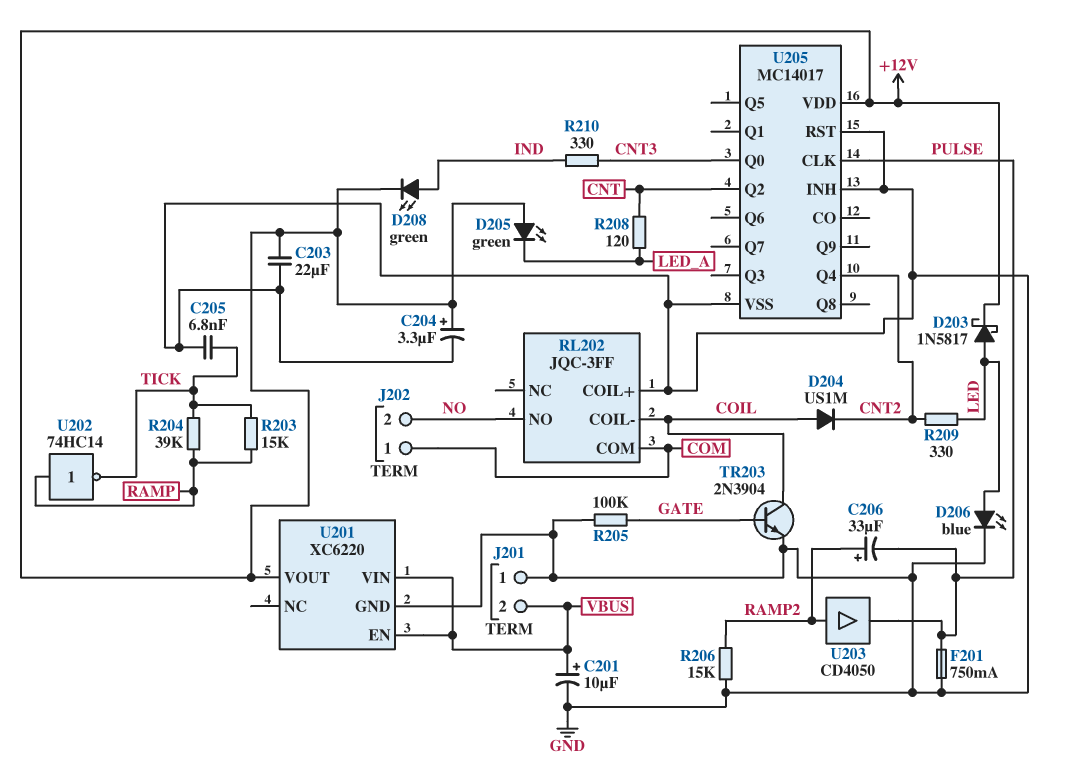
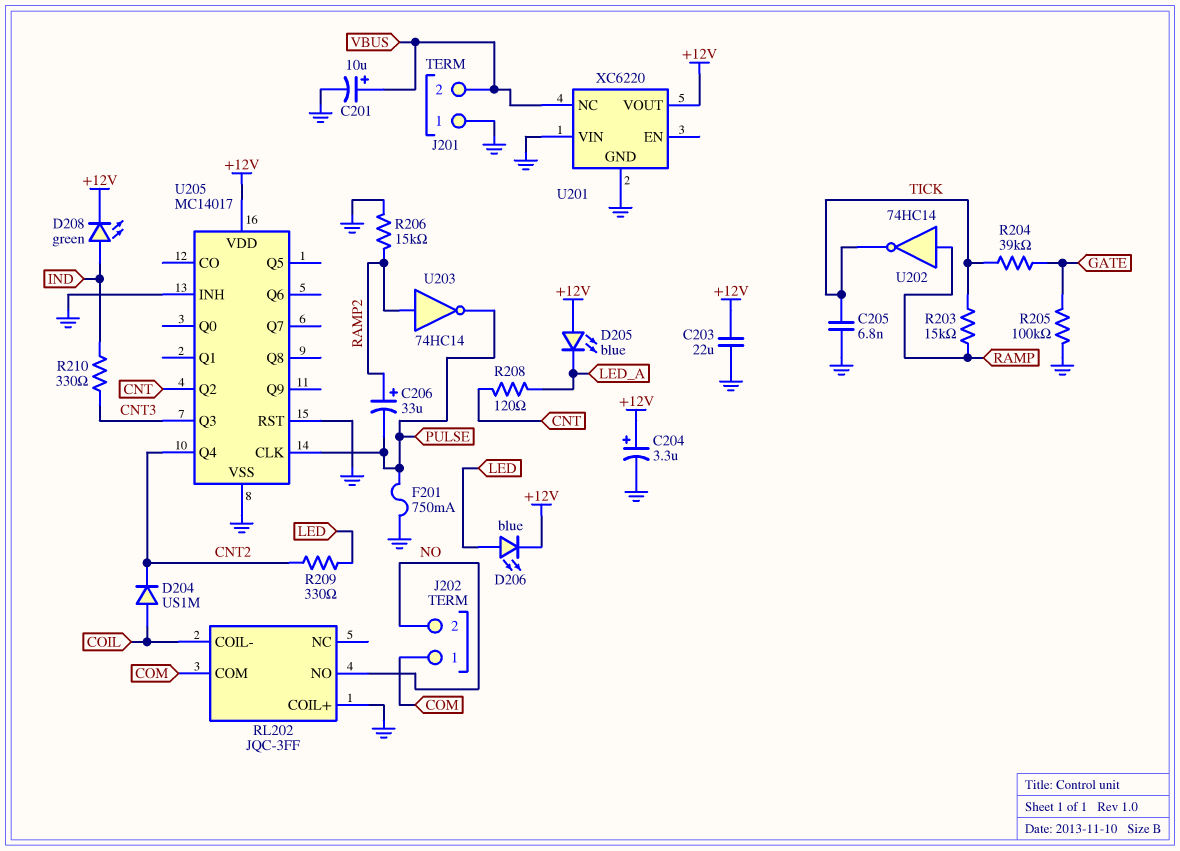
D203: schottky 1N5817 (A LED, K +12V) -> none
D205: LED green (A +12V, K LED_A) -> LED blue (A +12V, K LED_A)
D206: LED blue (A LED, K GND) -> LED blue (A LED, K +12V)
R204: 39k (RAMP, TICK) -> 39k (GATE, TICK)
TR203: NPN 2N3904 (B GATE, C COIL, E GND) -> none
U201 pin EN: VBUS -> none
U201 pin NC: none -> VBUS
U201 pin VIN: VBUS -> GND
U203: buffer CD4050 (in RAMP2, out PULSE) -> NOT 74HC14 (in RAMP2, out PULSE)
U205 pin Q0: CNT3 -> none
U205 pin Q3: none -> CNT3

